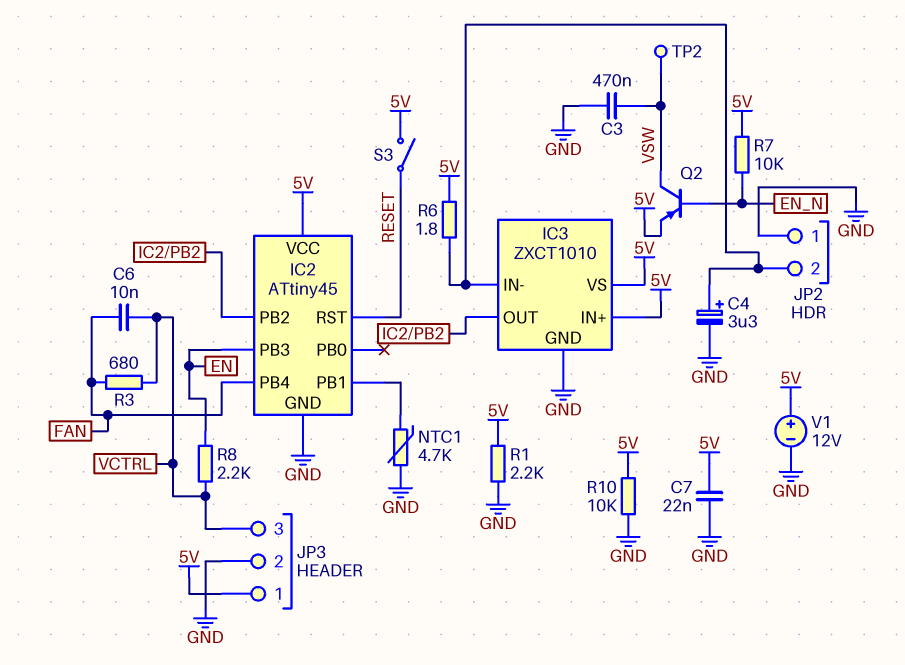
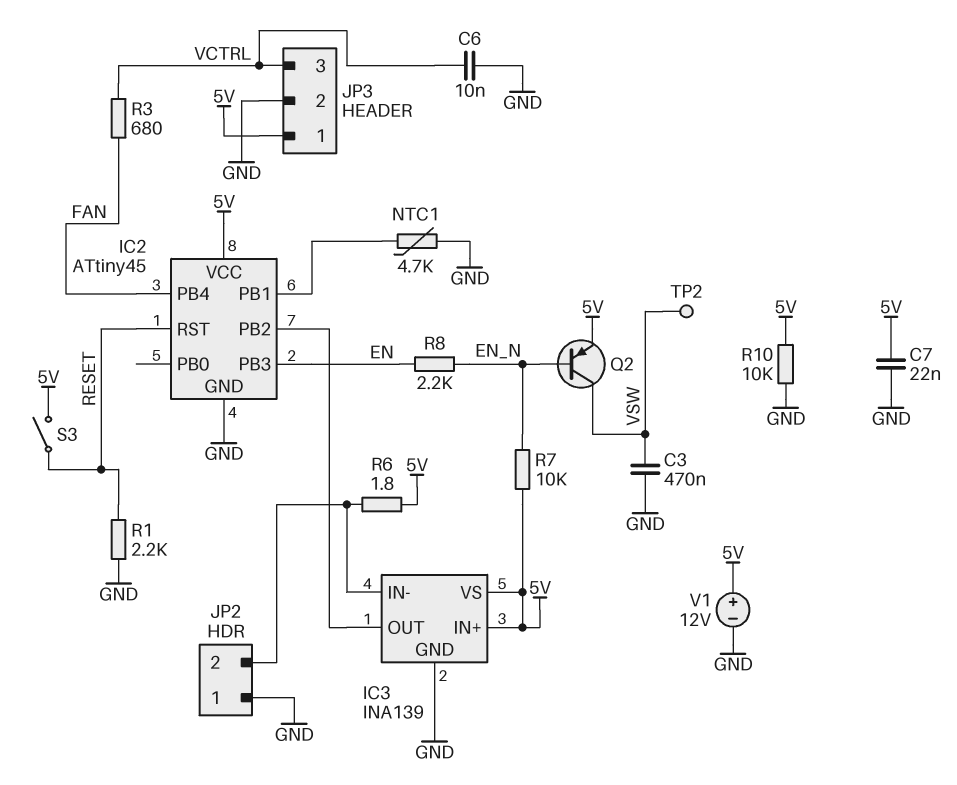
C4: 3.3uF (plus IC3/IN-, minus GND) -> none
C6: 10nF (FAN, VCTRL) -> 10nF (GND, VCTRL)
IC3: ZXCT1010 -> INA139
R1: 2.2k (5V, GND) -> 2.2k (GND, RESET)
R8: 2.2k (EN, VCTRL) -> 2.2k (EN, EN_N)

